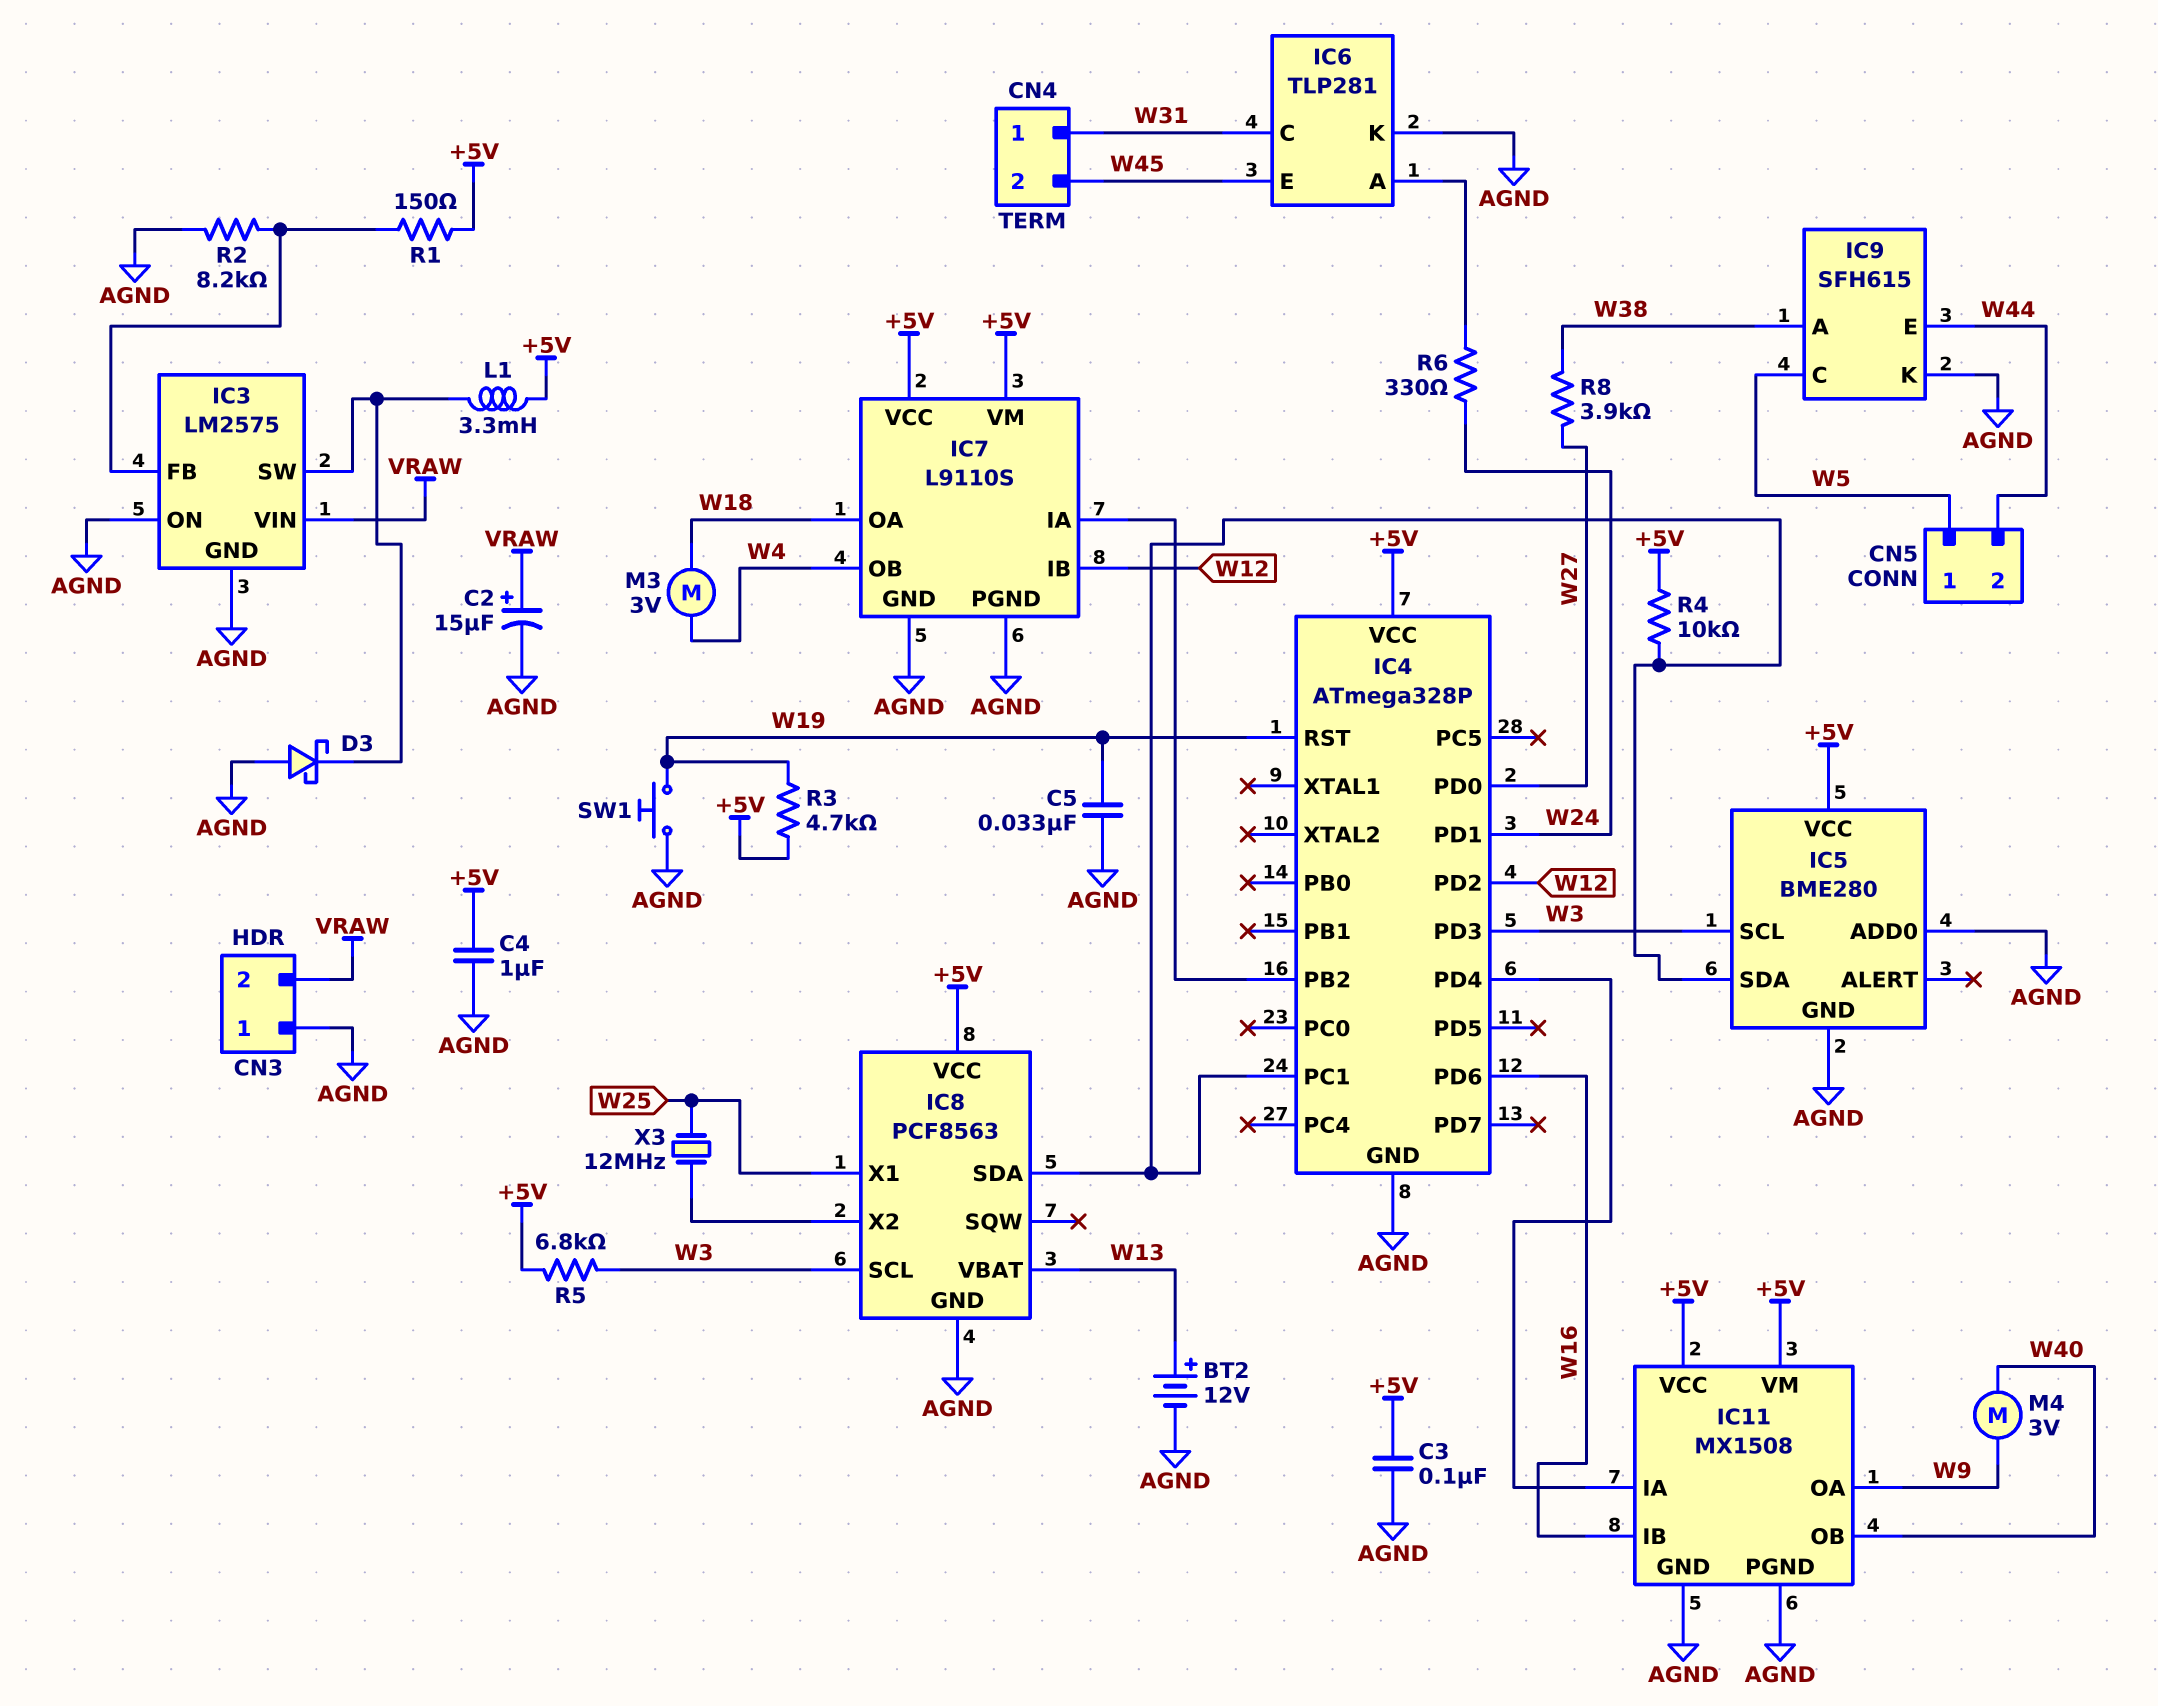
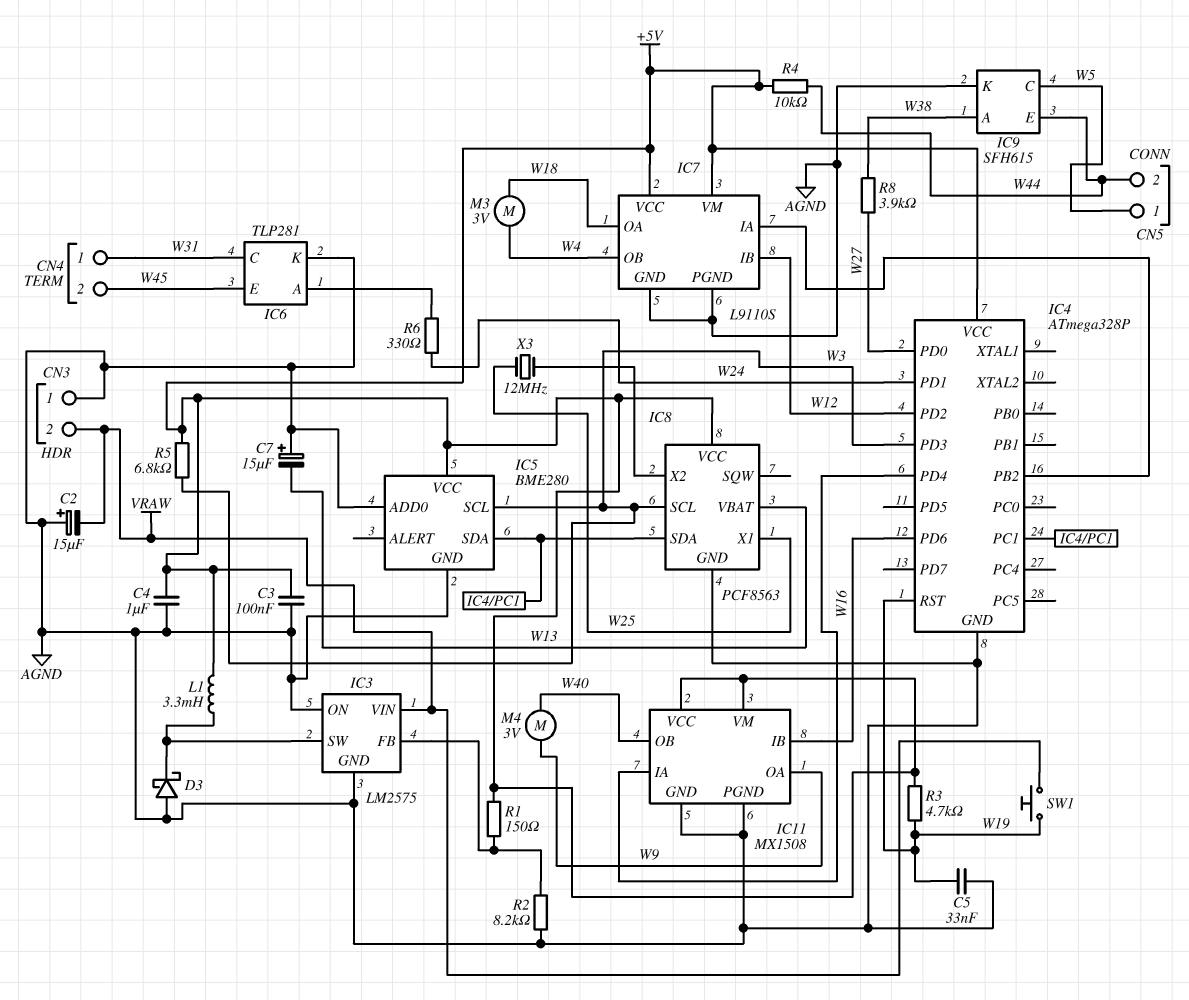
BT2: 12V (plus W13, minus AGND) -> none
C2: 15uF (plus VRAW, minus AGND) -> 15uF (plus AGND, minus VRAW)
C7: none -> 15uF (plus AGND, minus W13)
R4: 10k (+5V, IC4/PC1) -> 10k (+5V, W44)
SW1: button (AGND, W19) -> button (VRAW, W19)

